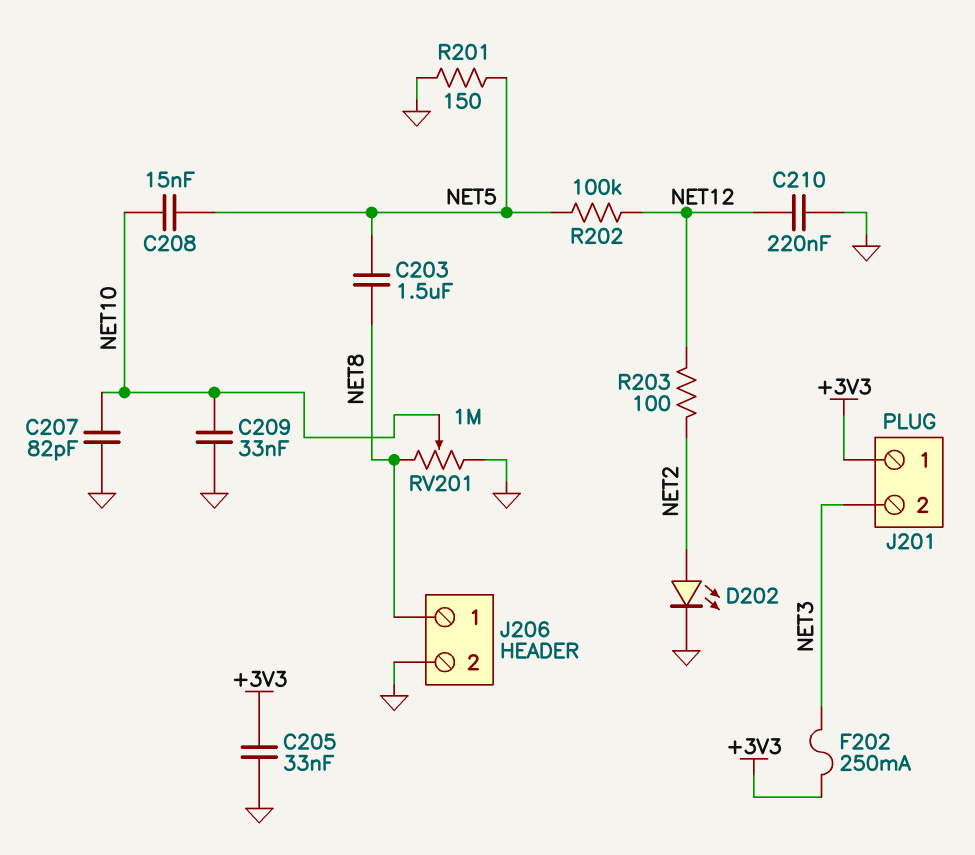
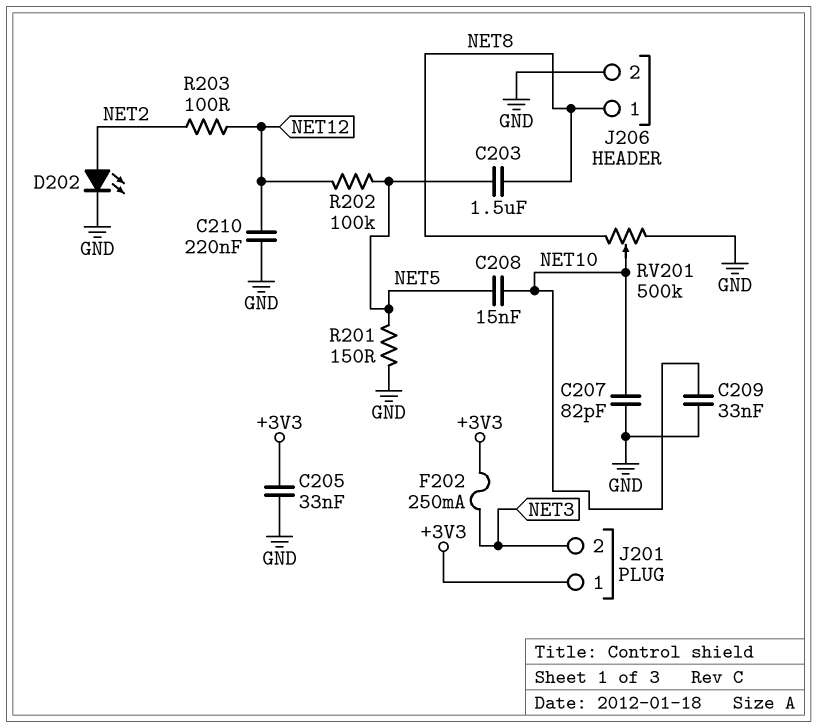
RV201: 1M (GND, NET8, wiper NET10) -> 500k (GND, NET8, wiper NET10)

